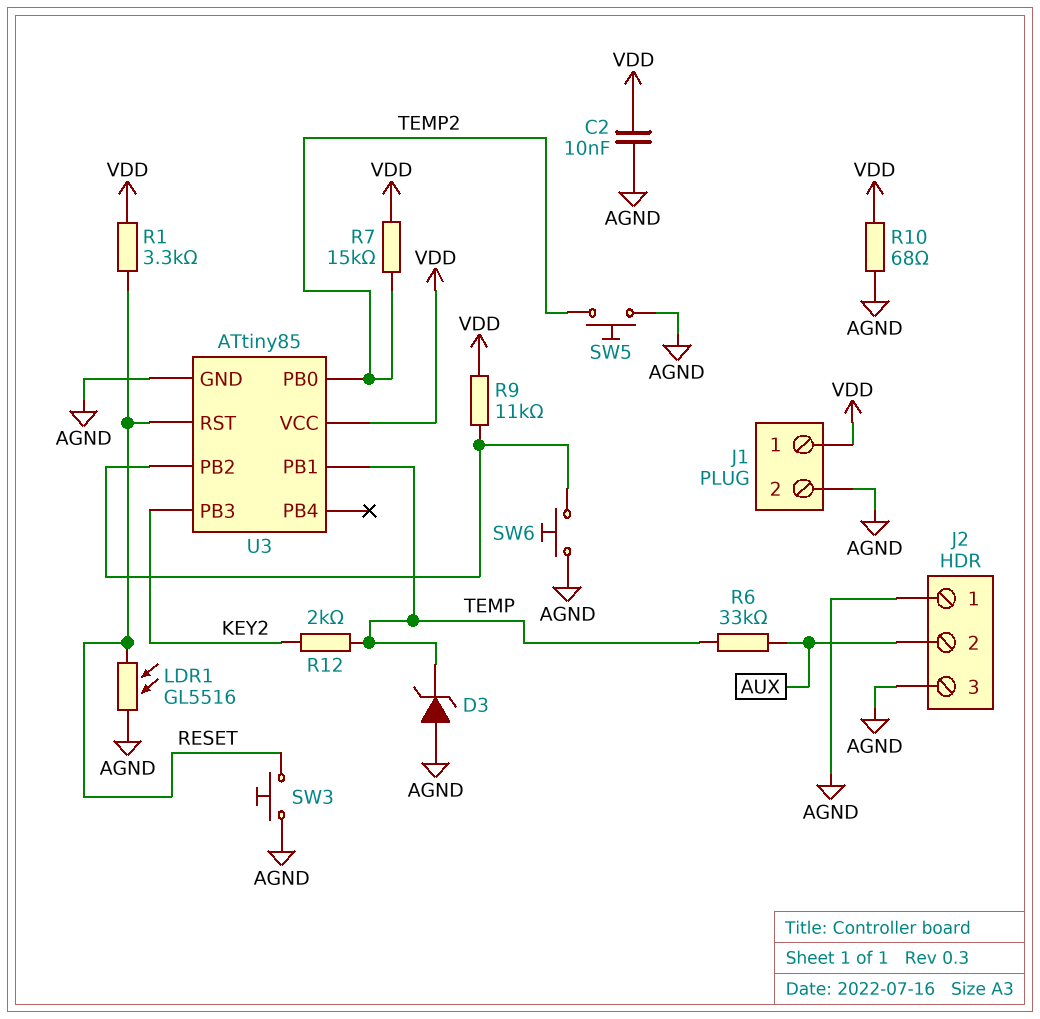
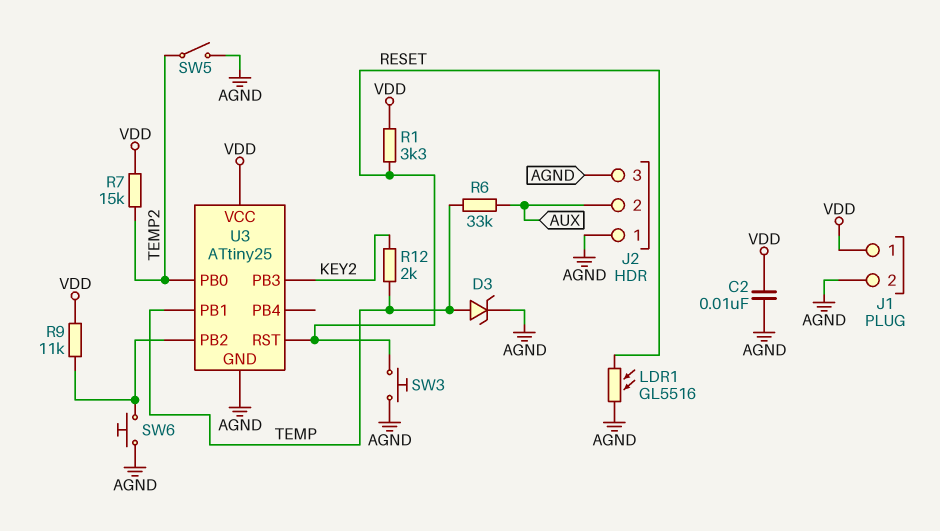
D3: zener (A AGND, K TEMP) -> zener (A TEMP, K AGND)
R10: 68 (AGND, VDD) -> none
SW5: button (AGND, TEMP2) -> switch (AGND, TEMP2)
U3: ATtiny85 -> ATtiny25

